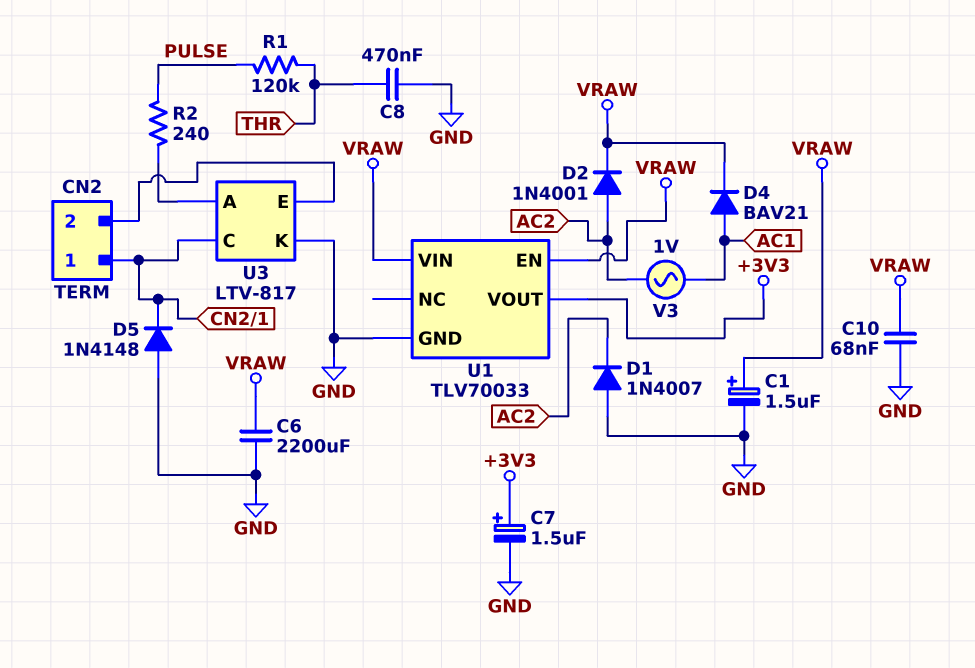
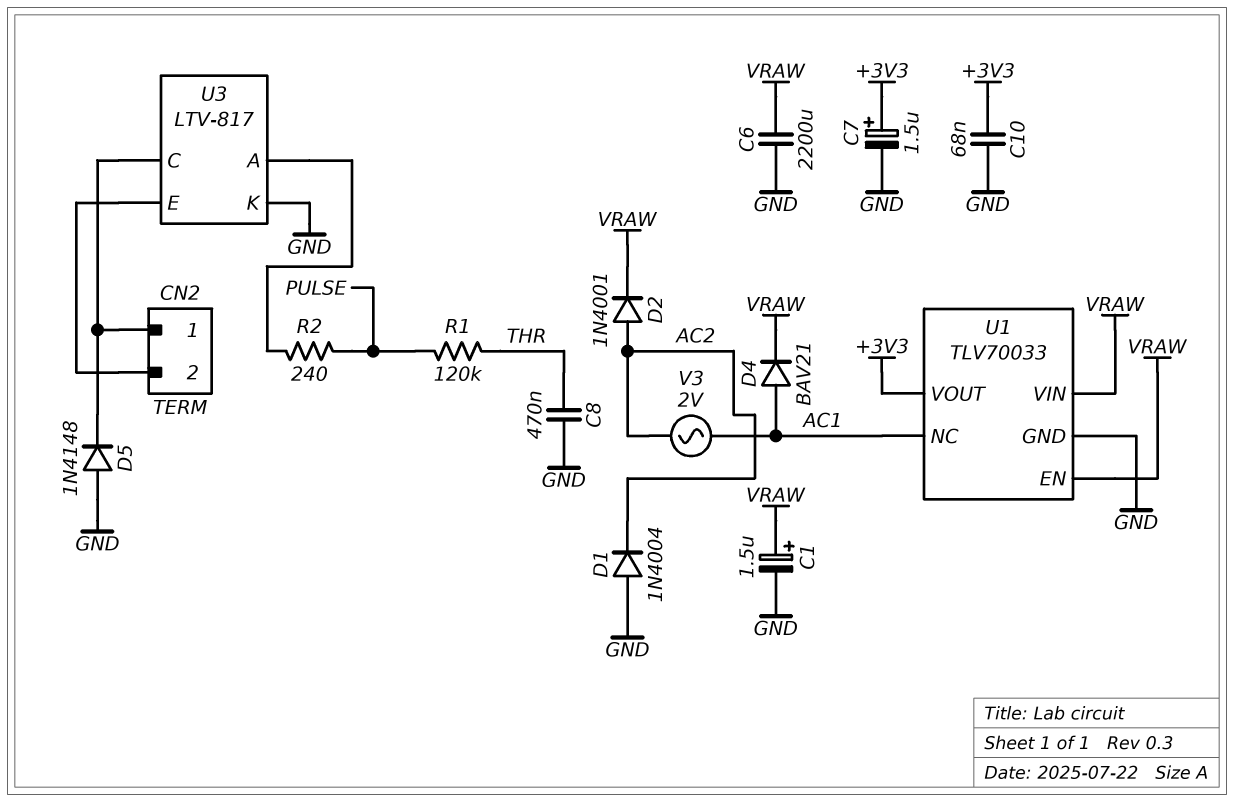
C10: 68nF (GND, VRAW) -> 68nF (+3V3, GND)
D1: diode 1N4007 (A GND, K AC2) -> diode 1N4004 (A GND, K AC2)
U1 pin NC: none -> AC1
V3: AC 1V (AC1, AC2) -> AC 2V (AC1, AC2)

